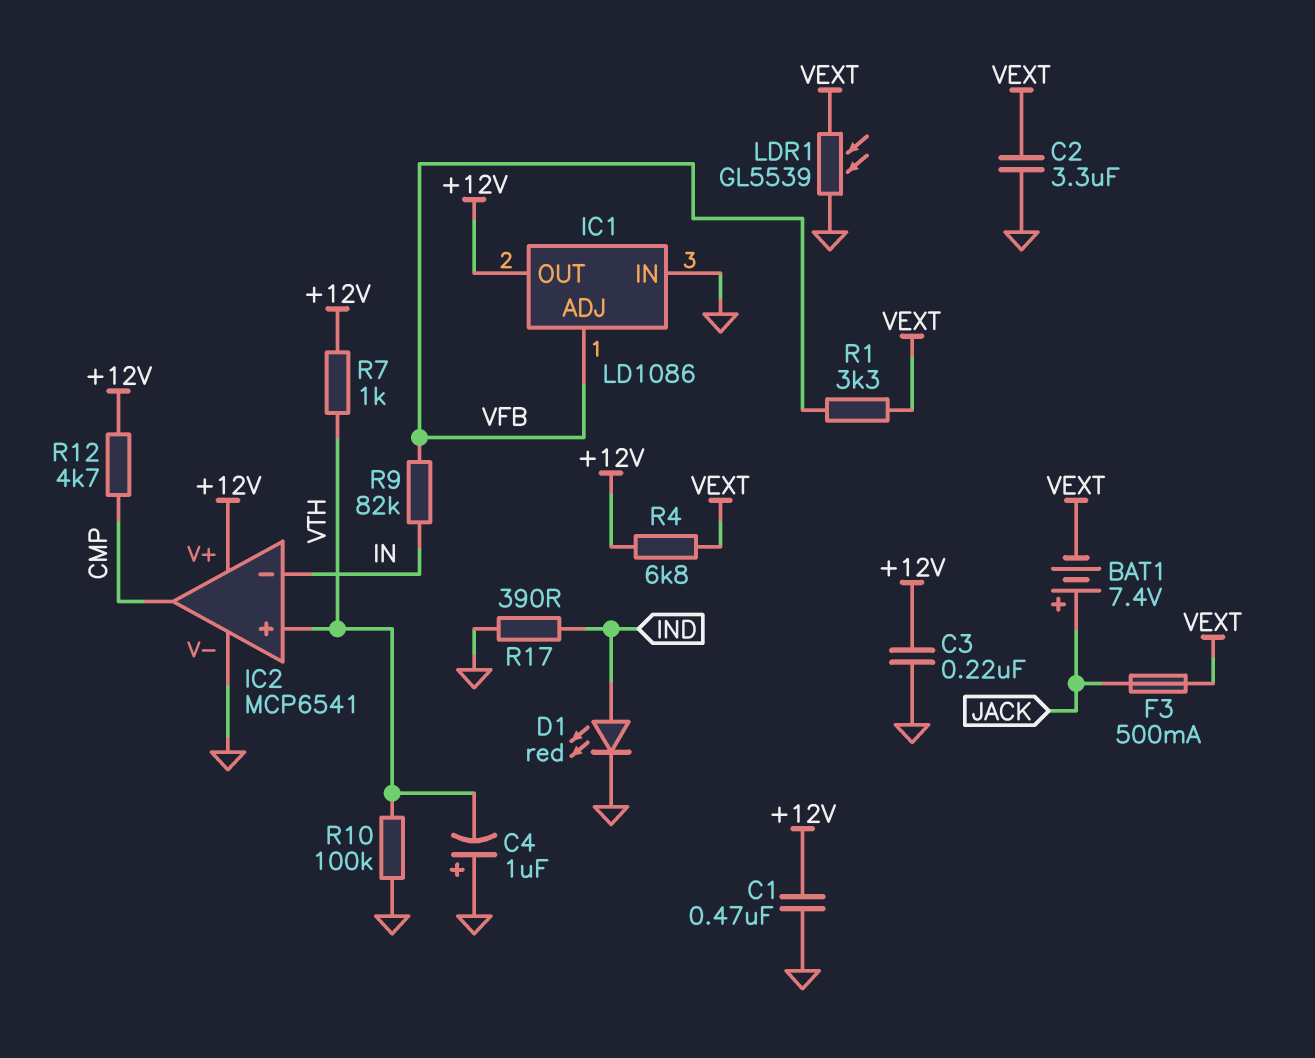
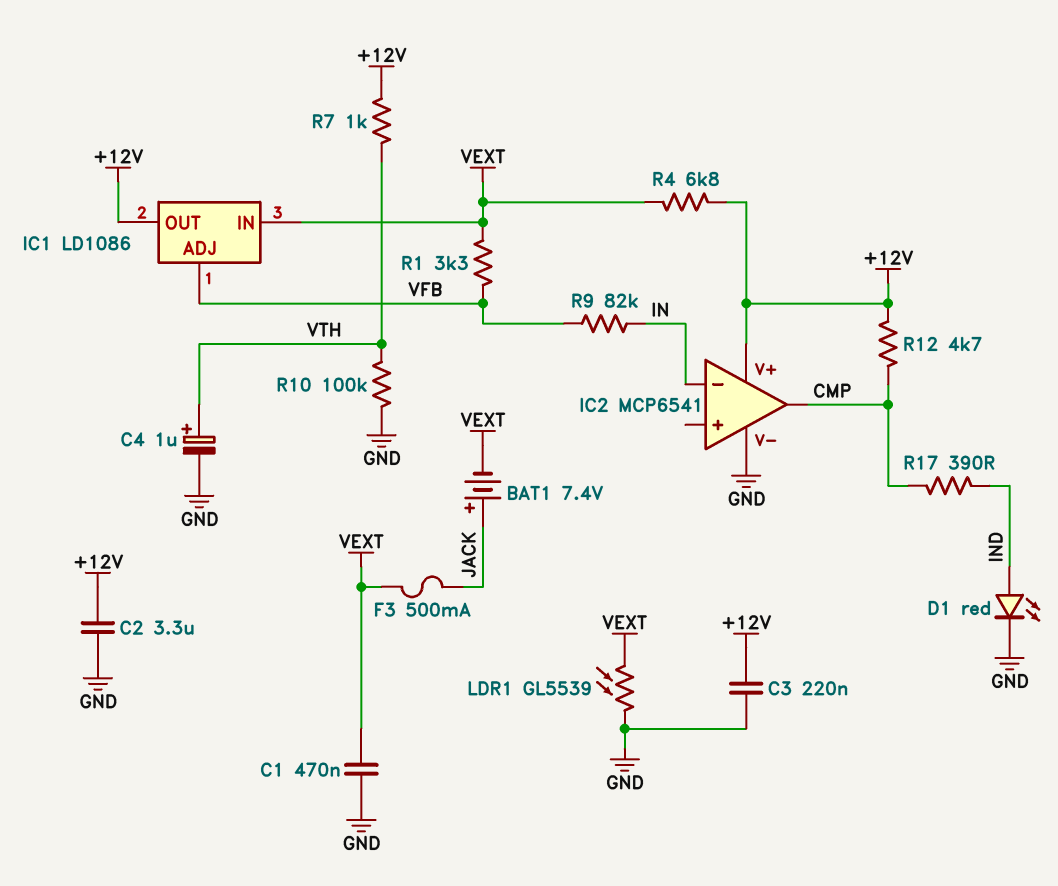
C1: 470nF (+12V, GND) -> 470nF (GND, VEXT)
C2: 3.3uF (GND, VEXT) -> 3.3uF (+12V, GND)
C4: 1uF (plus GND, minus VTH) -> 1uF (plus VTH, minus GND)
IC1 pin IN: GND -> VEXT
IC2 pin in+: VTH -> none
R17: 390 (GND, IND) -> 390 (CMP, IND)

